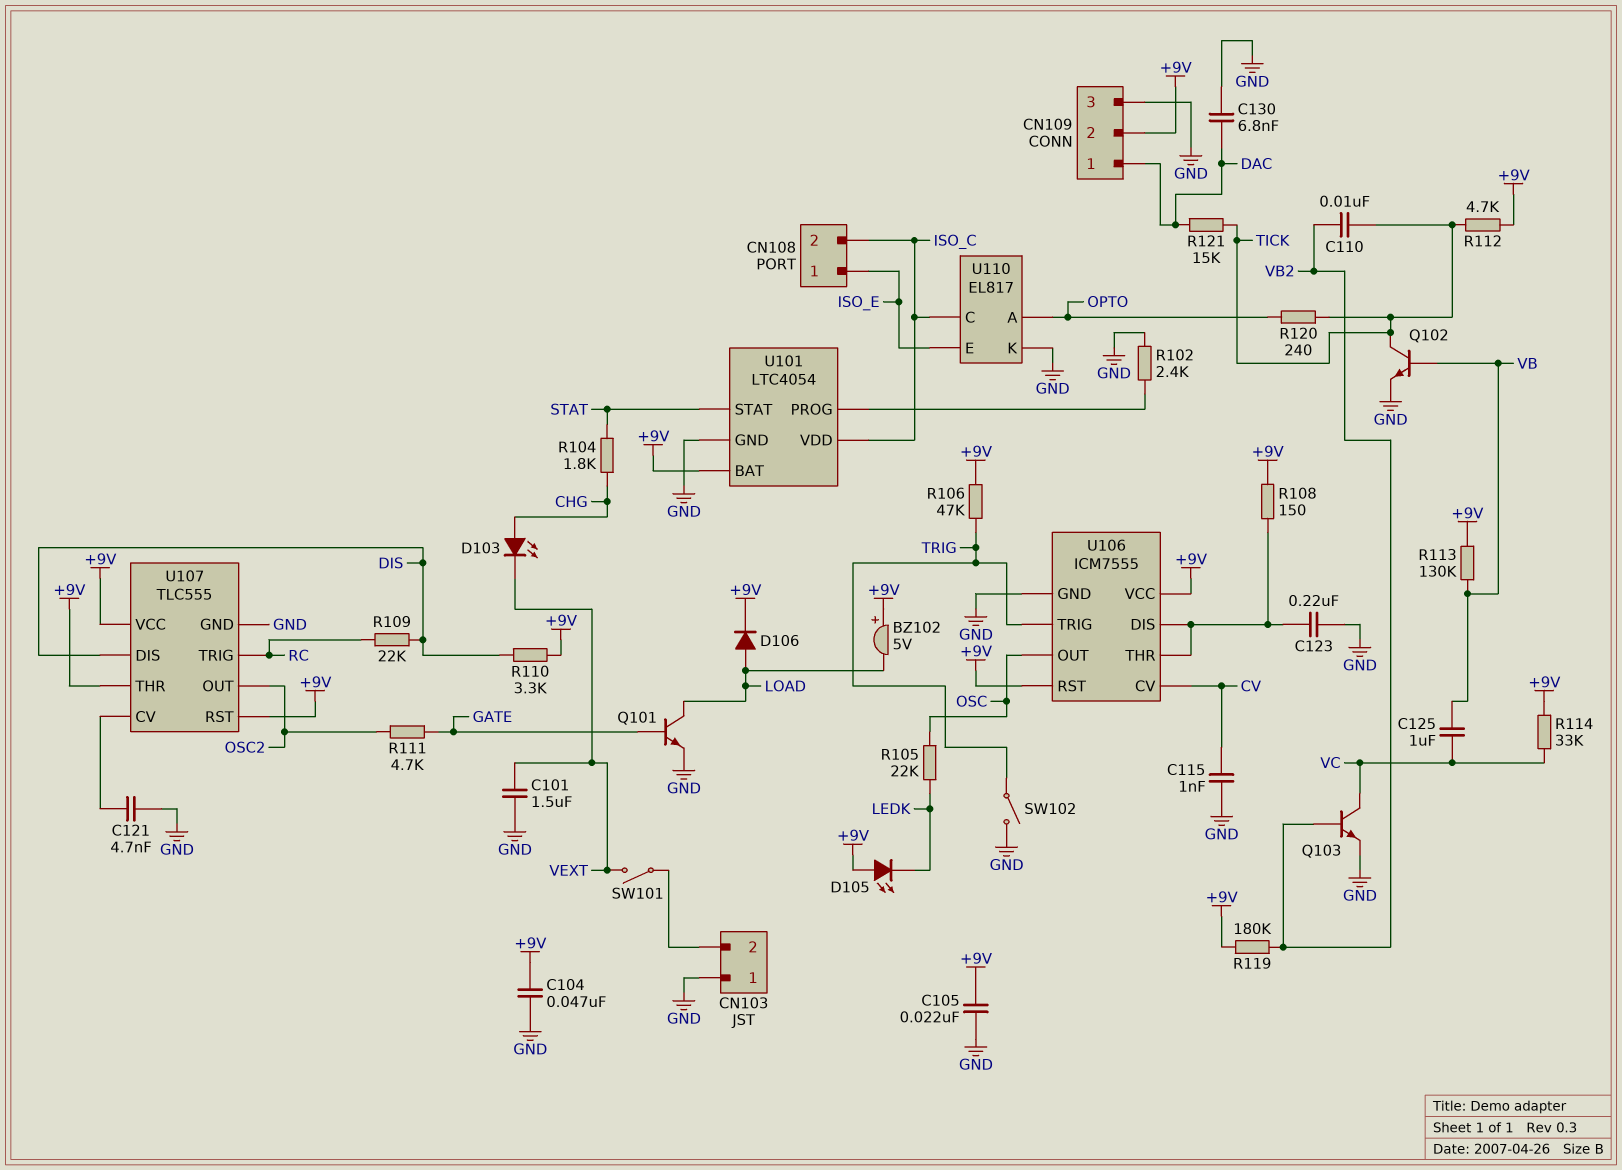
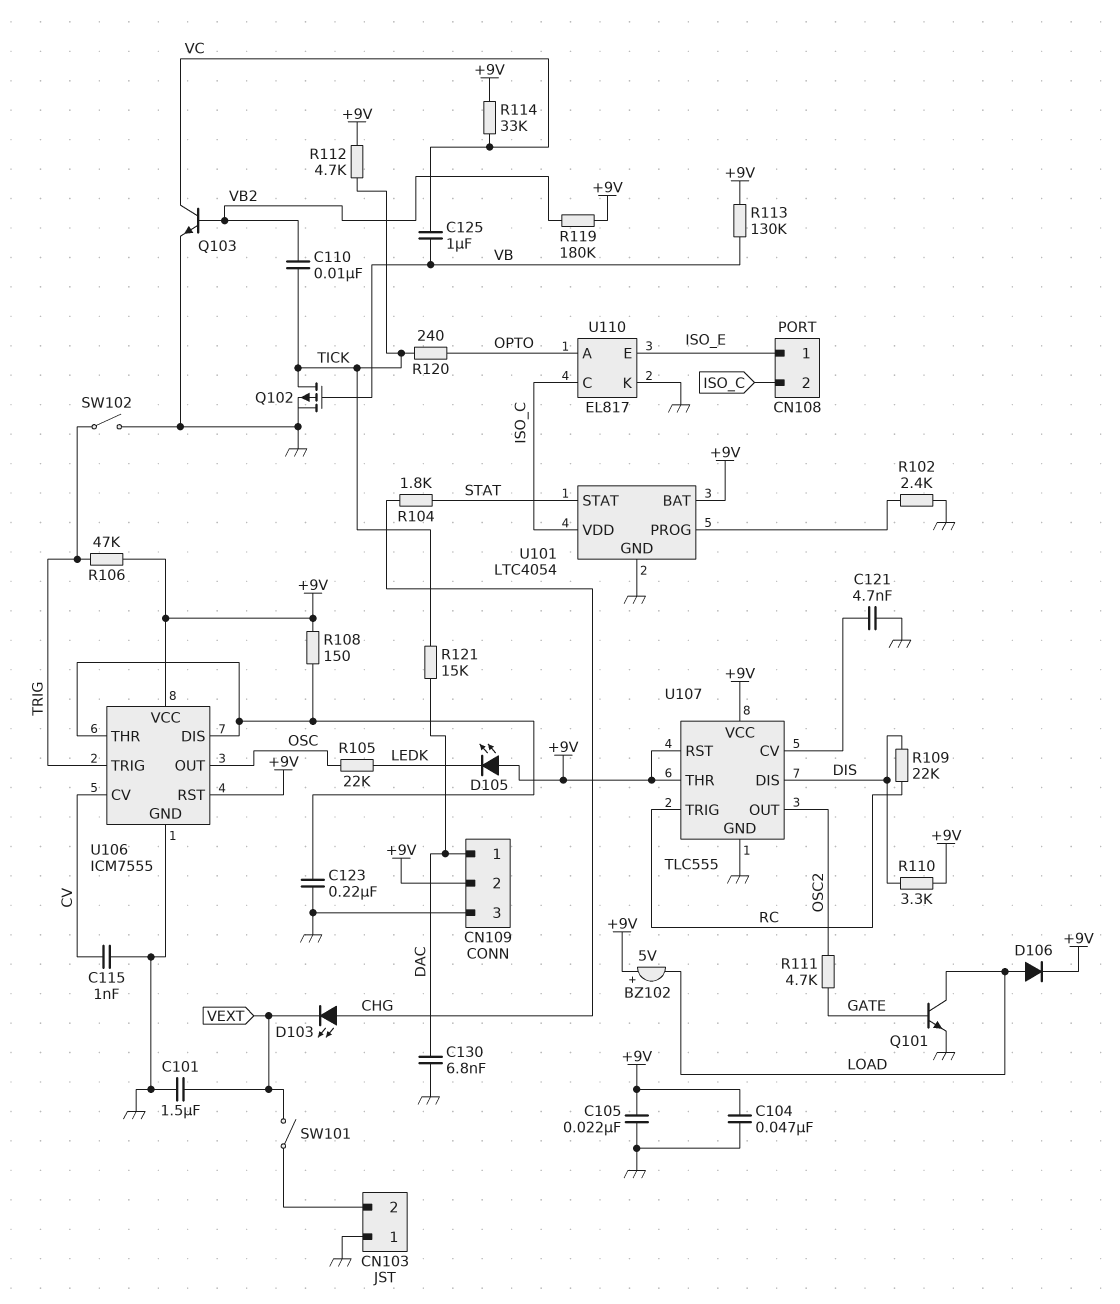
Q102: NPN (B VB, C TICK, E GND) -> PMOS (G VB, D TICK, S GND)

